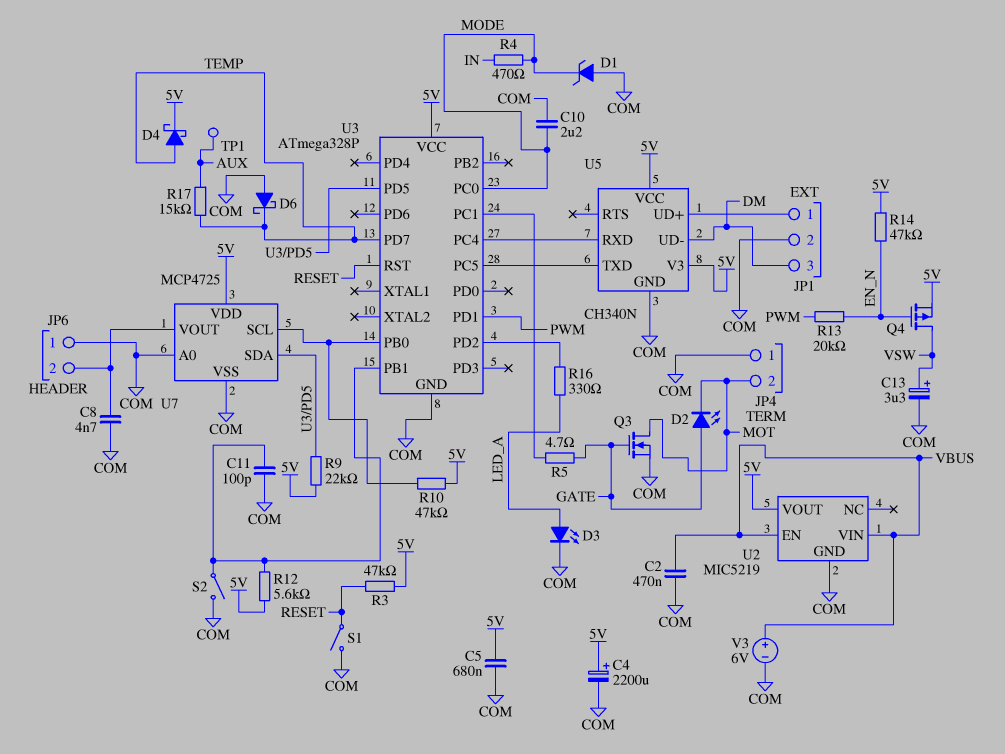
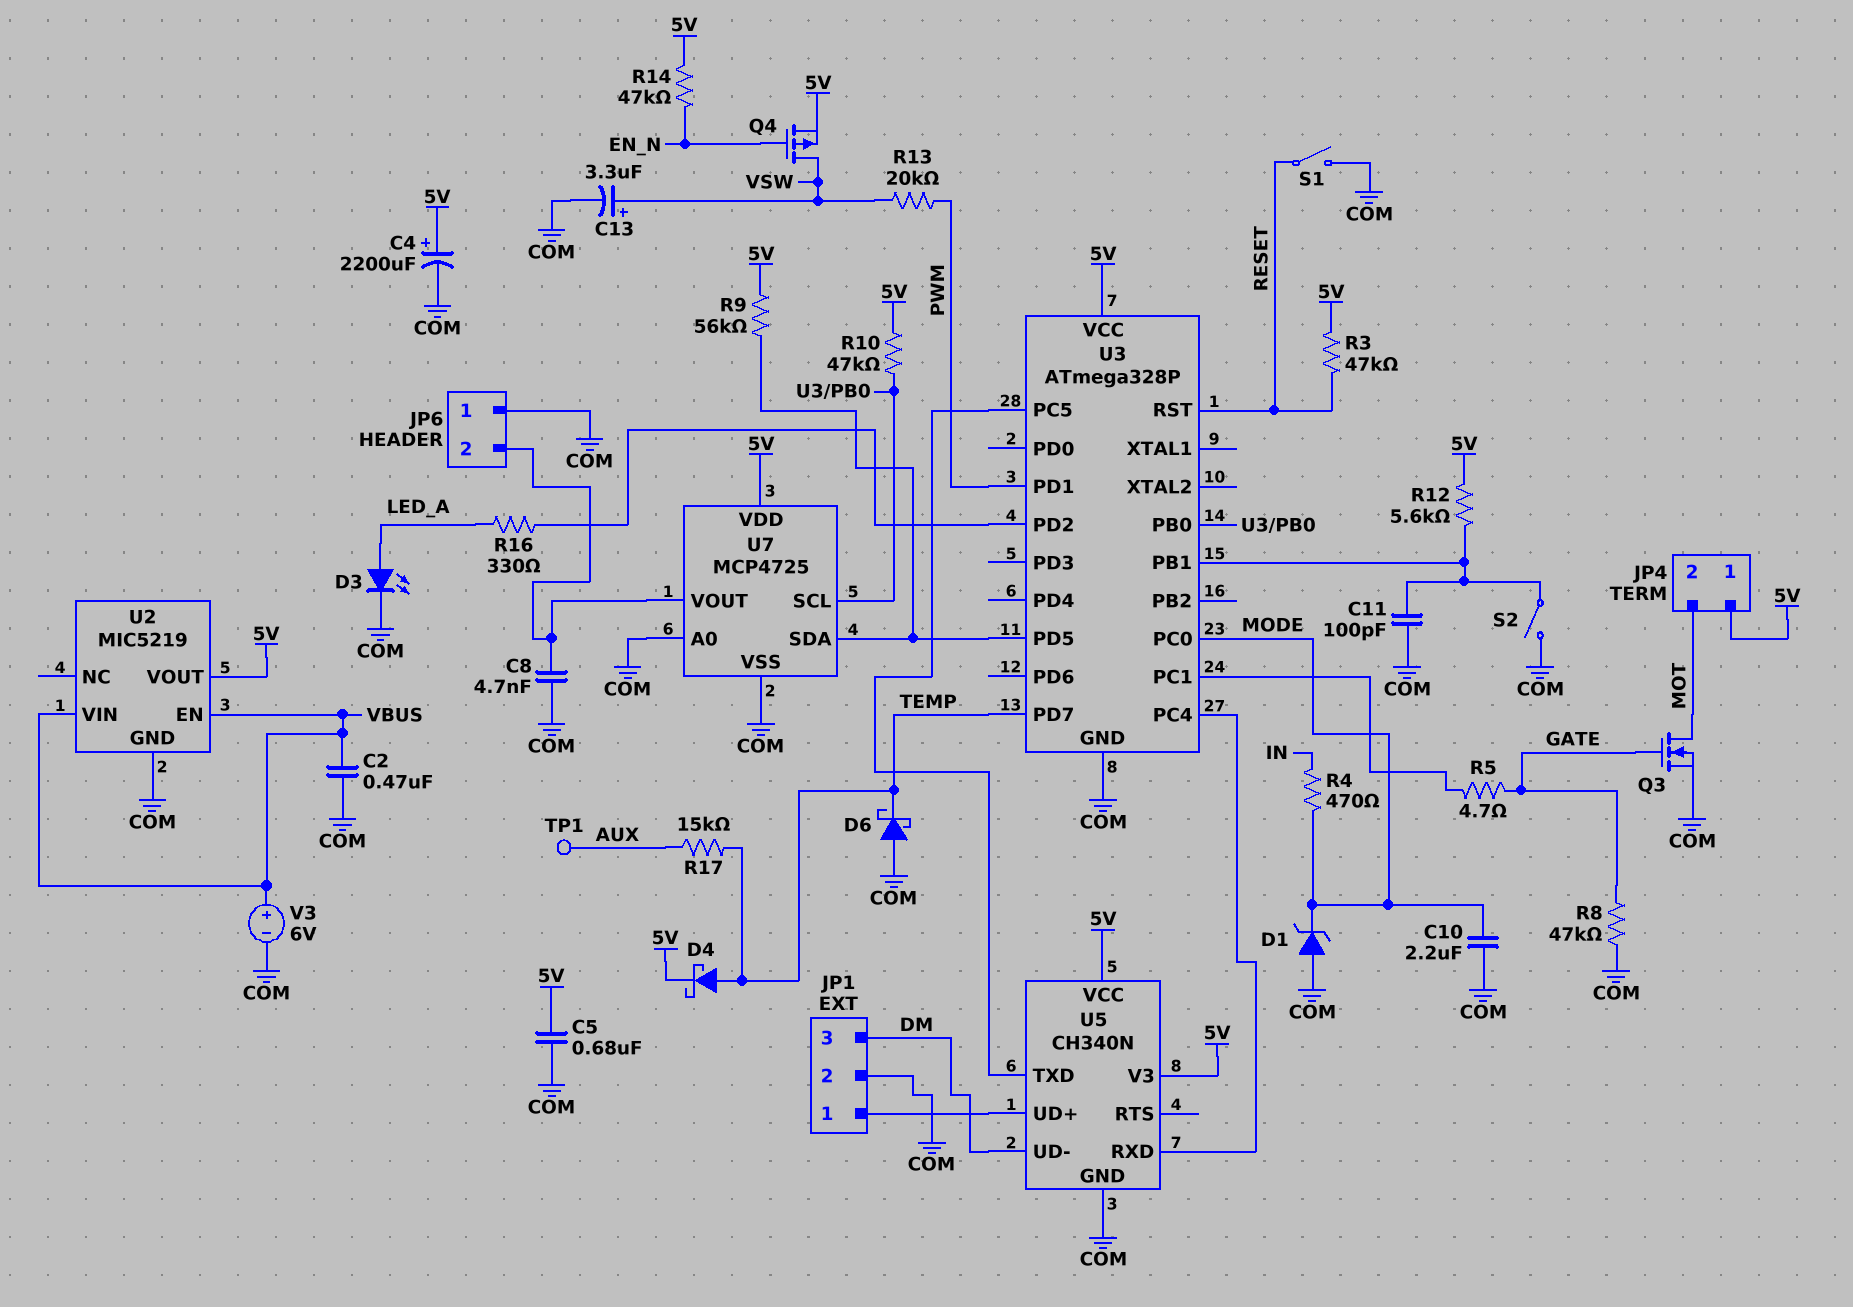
D2: LED (A GATE, K MOT) -> none
JP4 pin 1: COM -> 5V
R8: none -> 47k (COM, GATE)
R9: 22k (5V, U3/PD5) -> 56k (5V, U3/PD5)
R13: 20k (EN_N, PWM) -> 20k (PWM, VSW)

